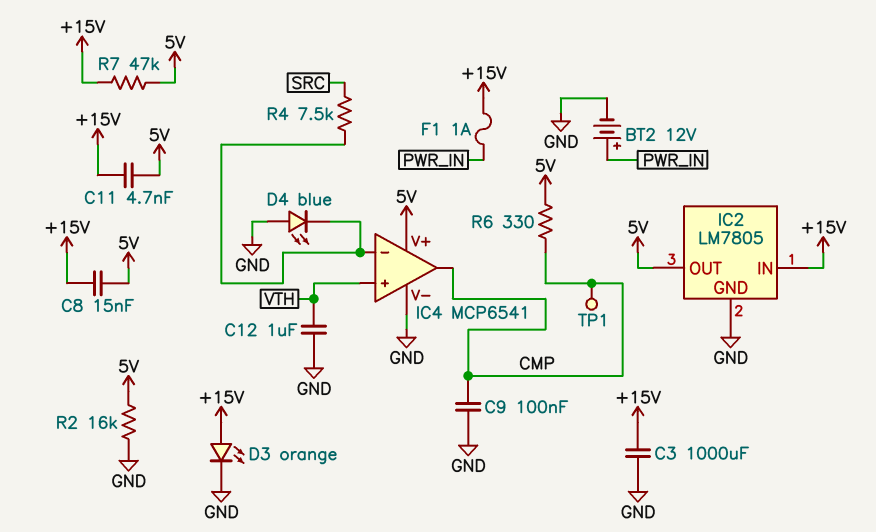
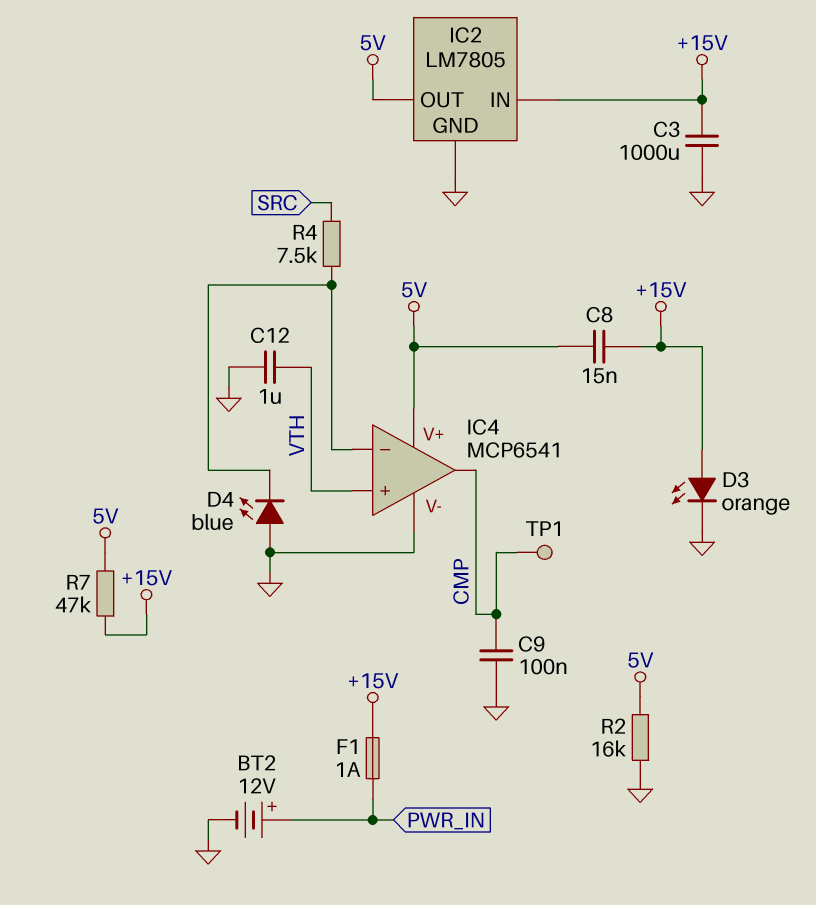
C11: 4.7nF (+15V, 5V) -> none
R6: 330 (5V, CMP) -> none

